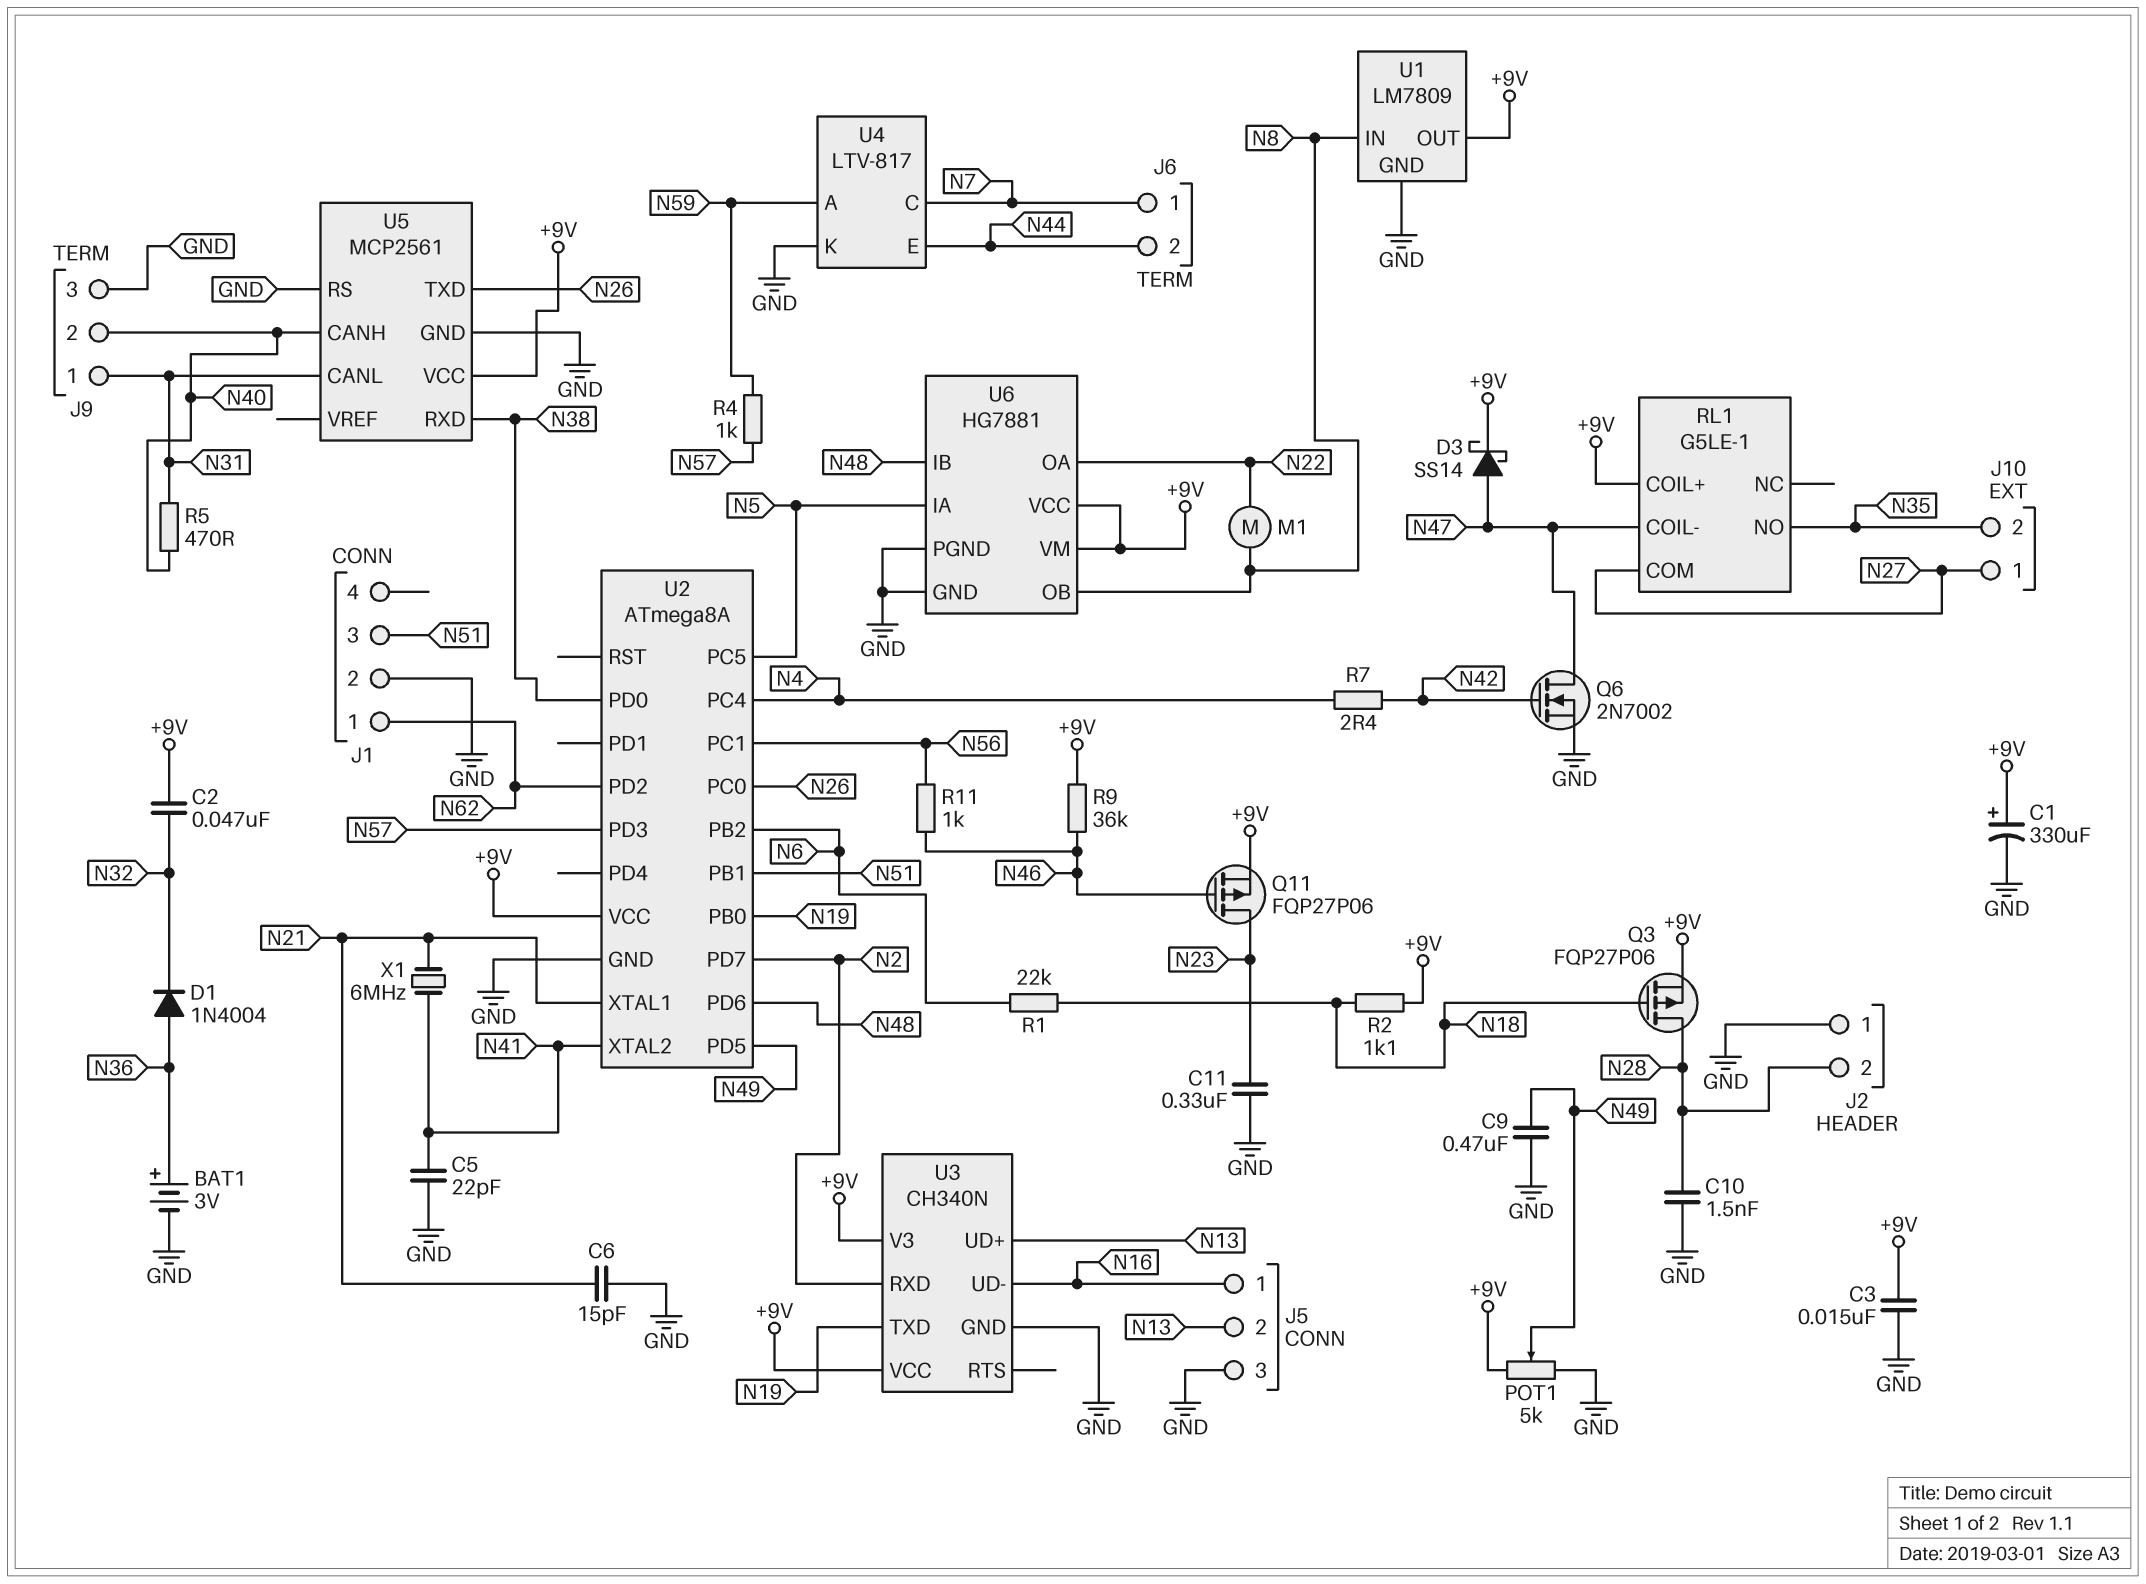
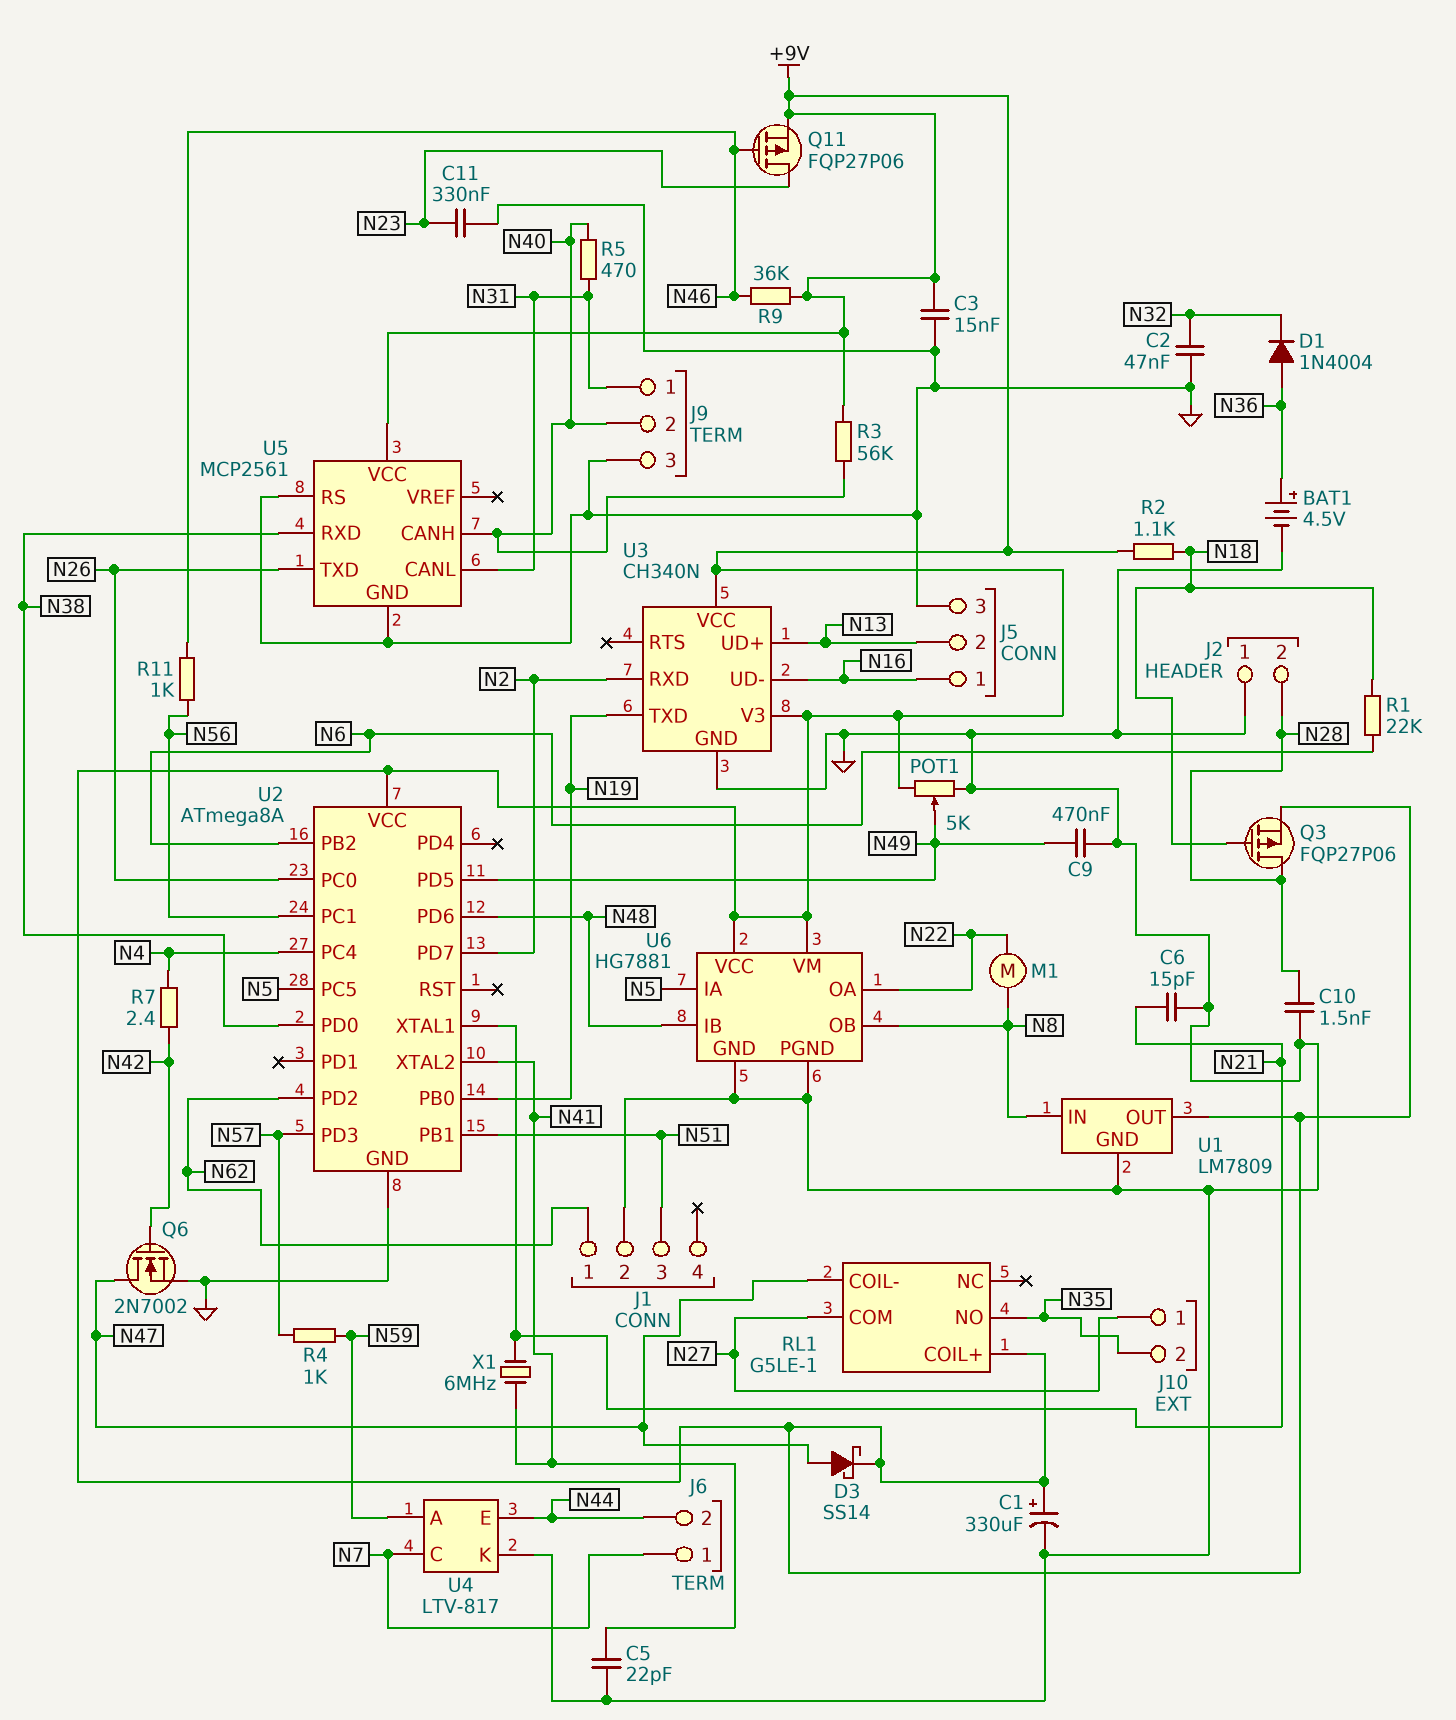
BAT1: 3V (plus N36, minus GND) -> 4.5V (plus N36, minus GND)
C2: 47nF (+9V, N32) -> 47nF (GND, N32)
R3: none -> 56k (+9V, N40)

